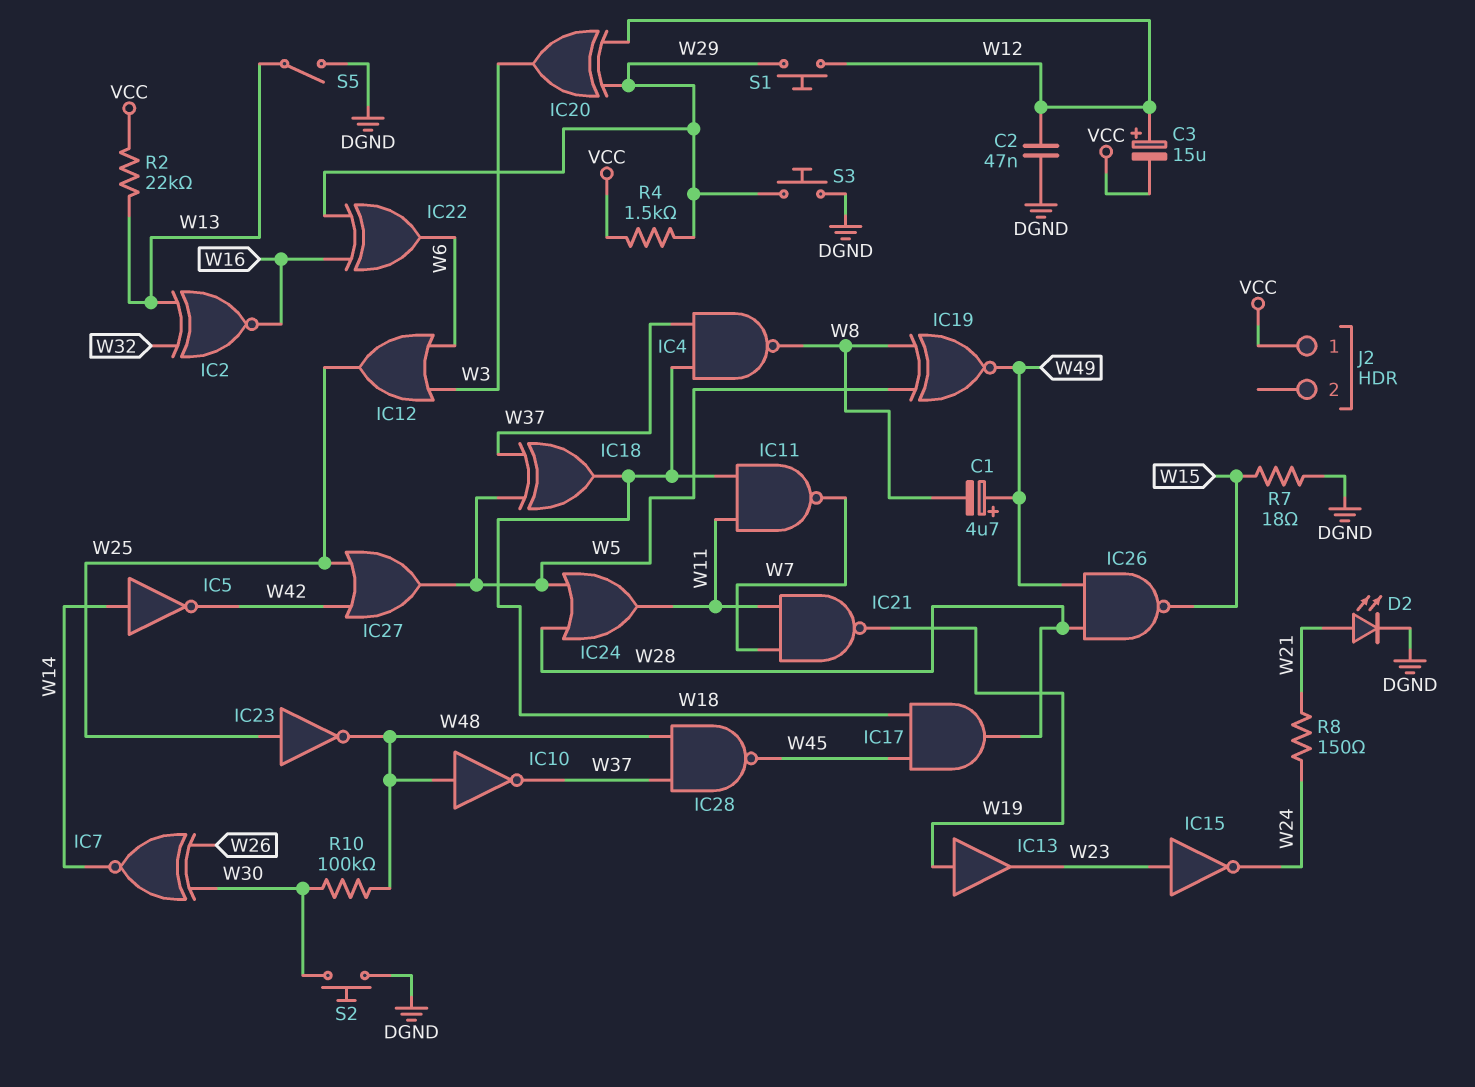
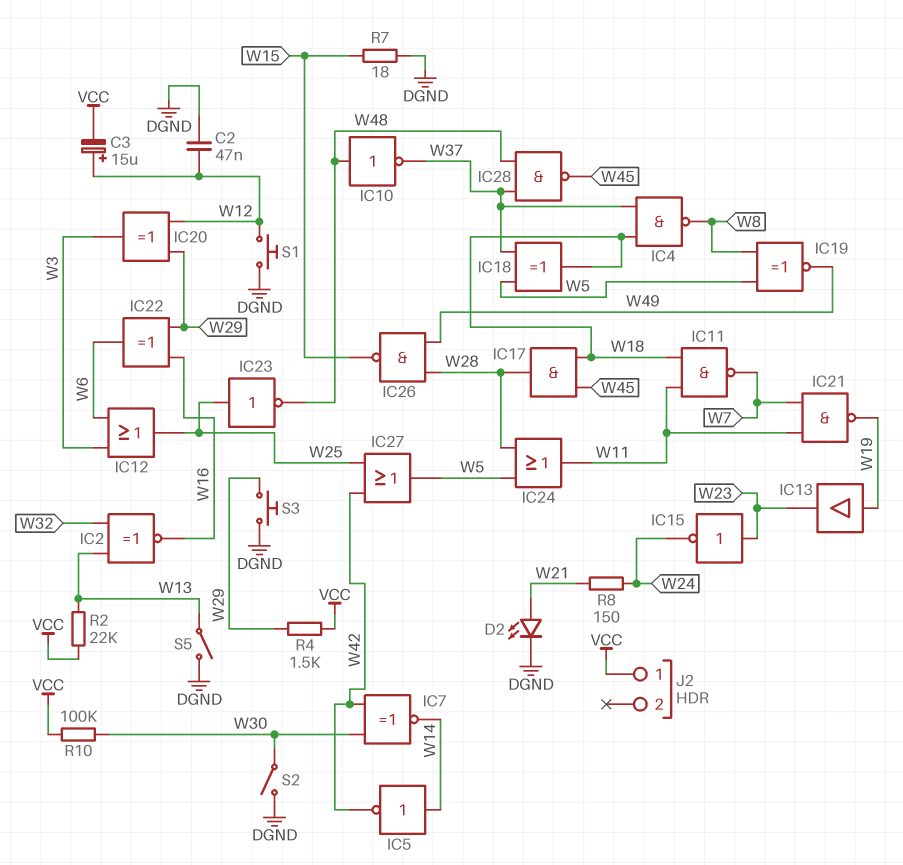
C1: 4.7uF (plus W49, minus W8) -> none
IC7: XNOR (in W26, in W30, out W14) -> XNOR (in W30, in W42, out W14)
R10: 100k (W30, W48) -> 100k (VCC, W30)
S1: button (W12, W29) -> button (DGND, W12)
S2: button (DGND, W30) -> switch (DGND, W30)

